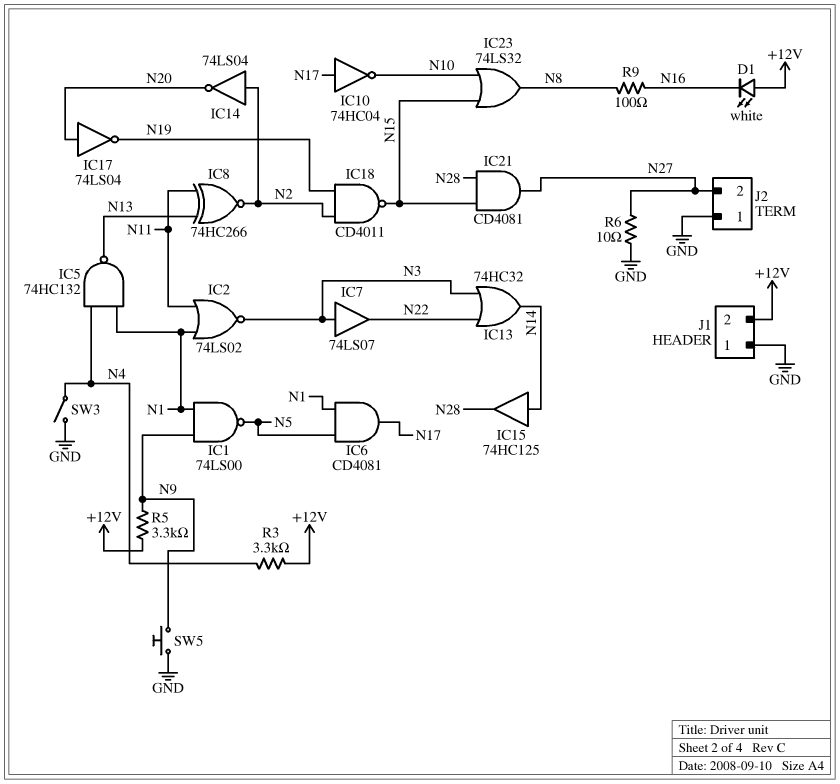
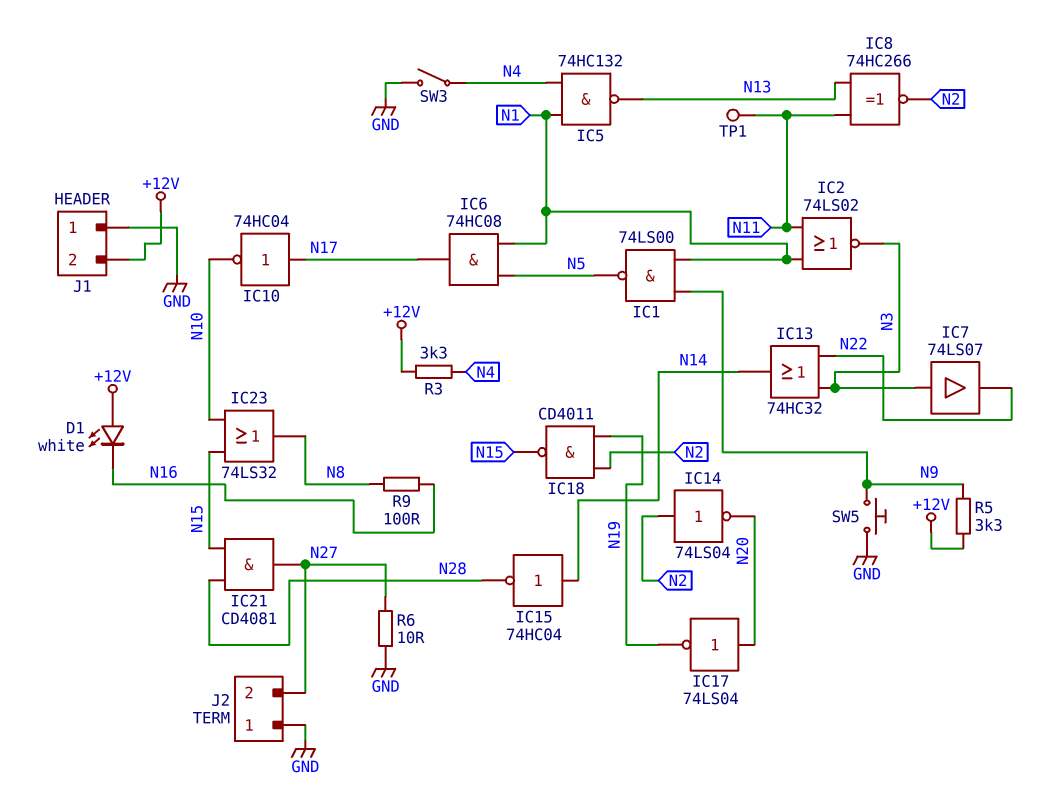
IC6: AND CD4081 (in N1, in N5, out N17) -> AND 74HC08 (in N1, in N5, out N17)
IC15: buffer 74HC125 (in N14, out N28) -> NOT 74HC04 (in N14, out N28)
TP1: none -> test point (N11)

